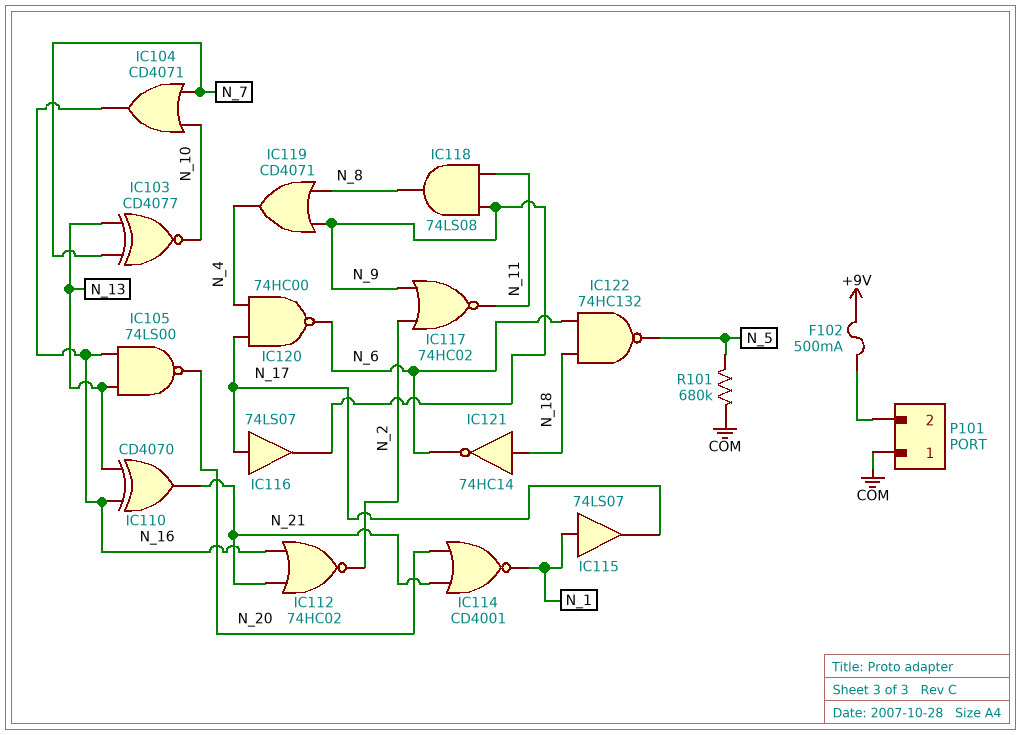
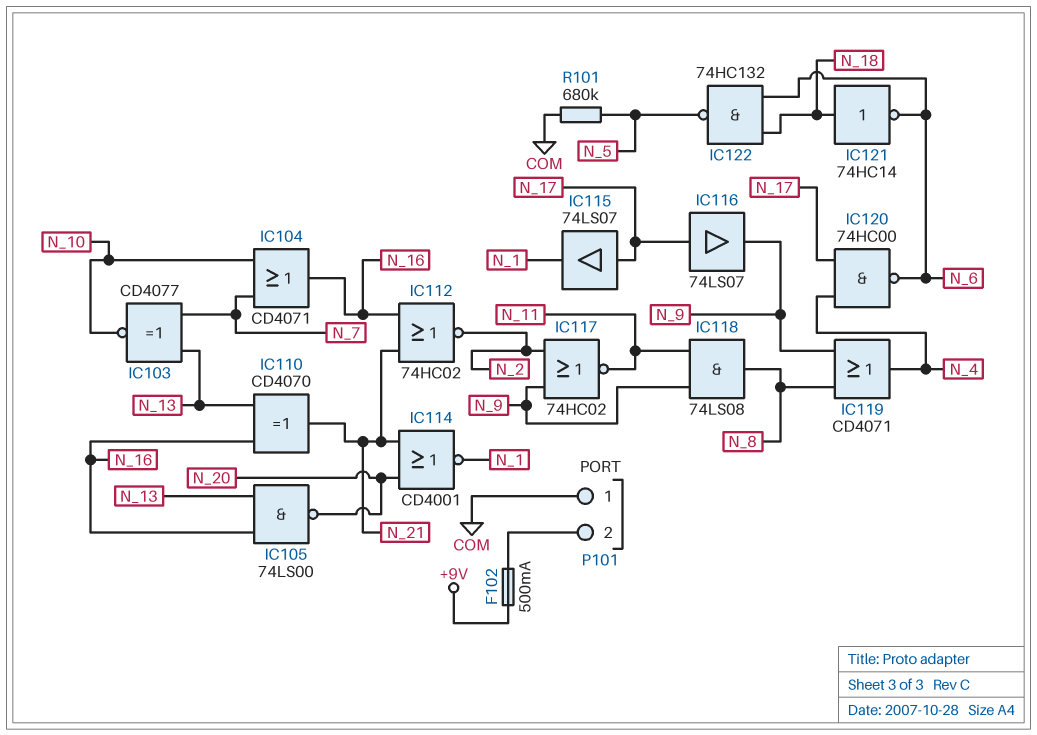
IC115: buffer 74LS07 (in N_1, out N_17) -> buffer 74LS07 (in N_17, out N_1)

